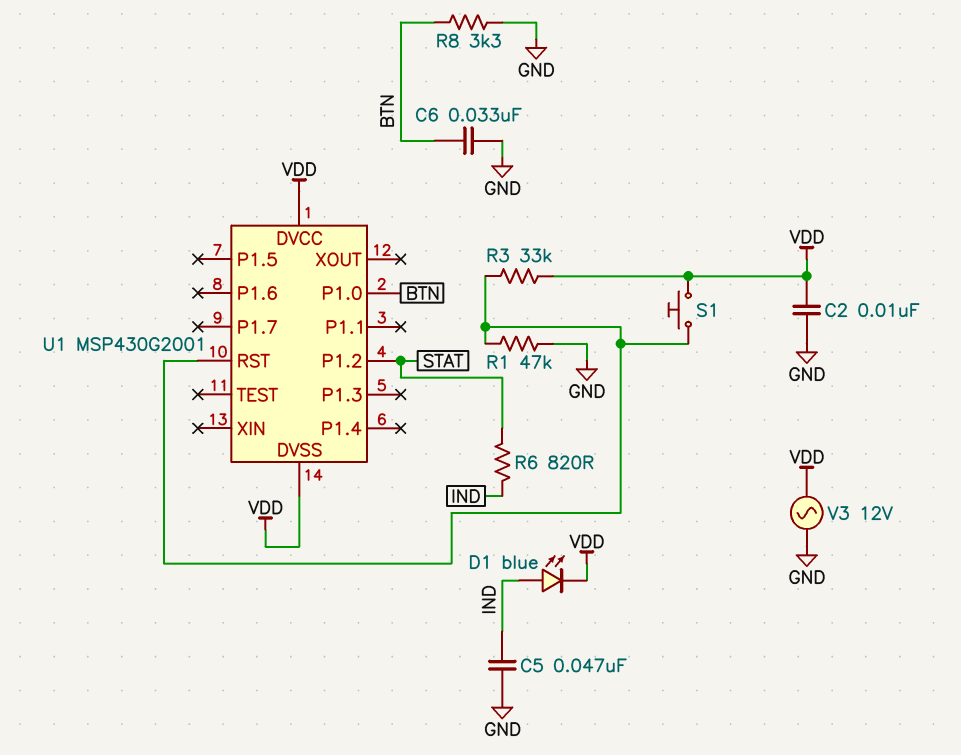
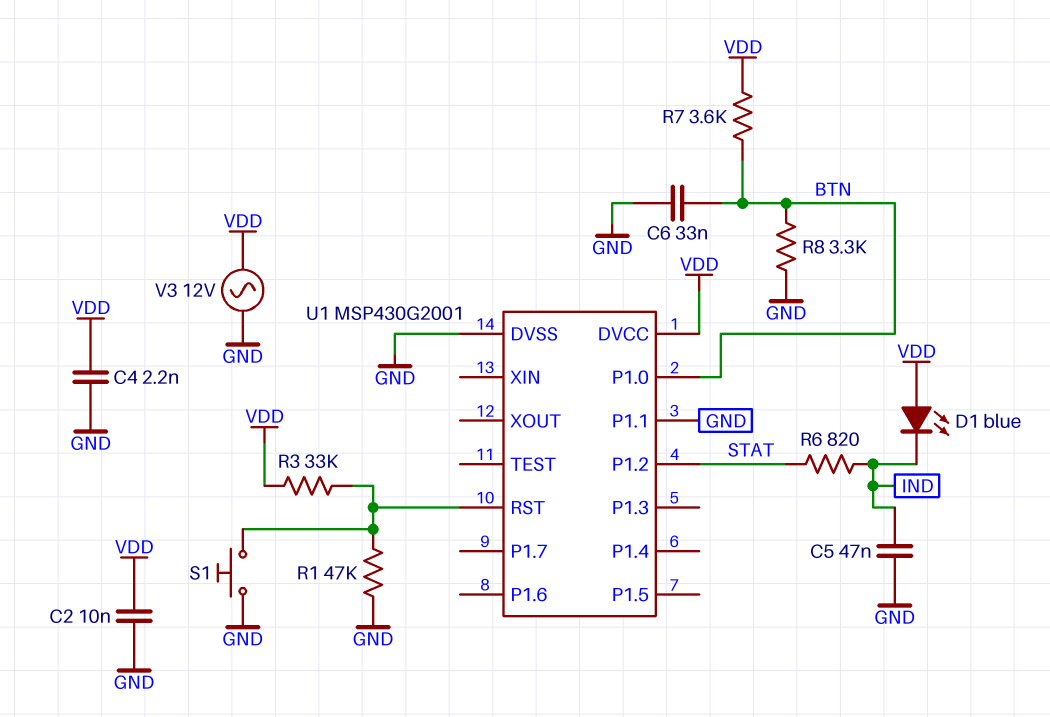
C4: none -> 2.2nF (GND, VDD)
D1: LED blue (A IND, K VDD) -> LED blue (A VDD, K IND)
R7: none -> 3.6k (BTN, VDD)
S1: button (U1/RST, VDD) -> button (GND, U1/RST)
U1 pin DVSS: VDD -> GND
U1 pin P1.1: none -> GND

